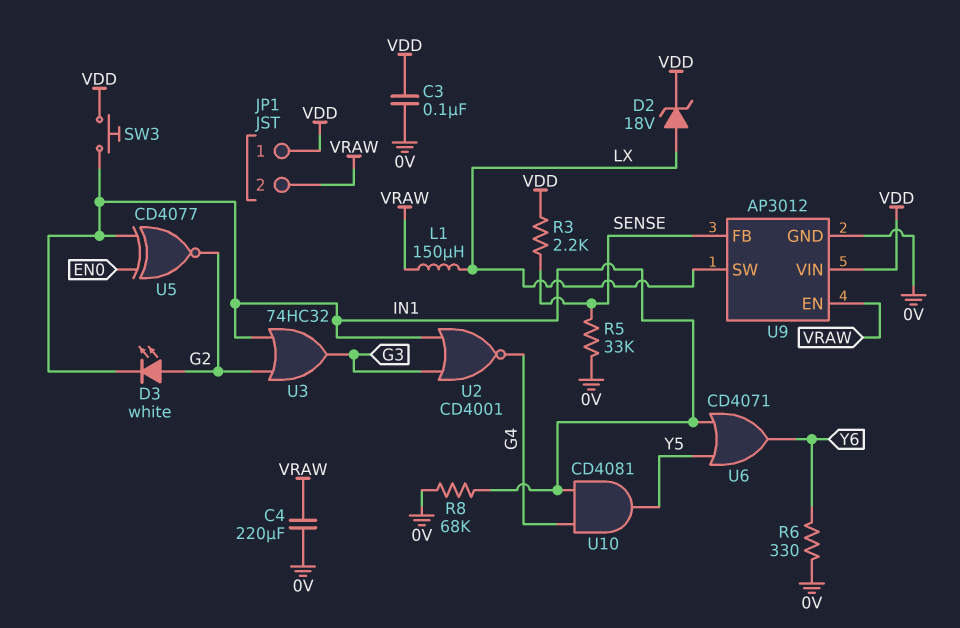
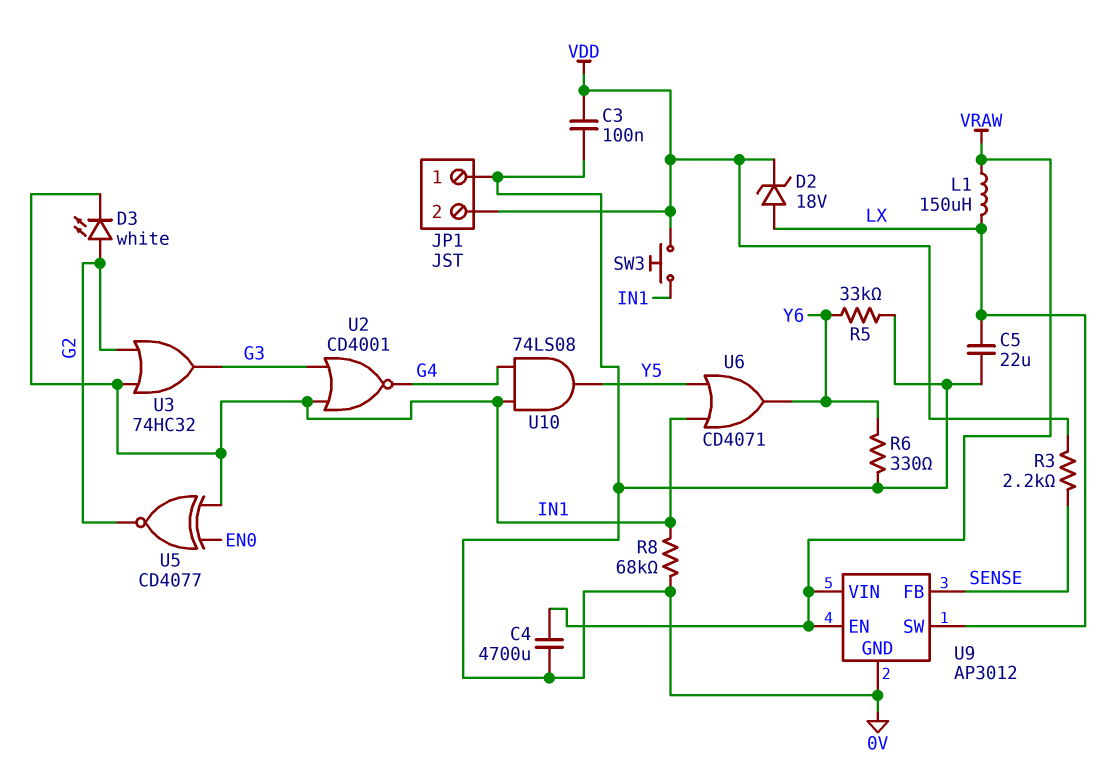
C4: 220uF (0V, VRAW) -> 4700uF (0V, VRAW)
C5: none -> 22uF (0V, LX)
JP1 pin 1: VDD -> 0V
JP1 pin 2: VRAW -> VDD
R5: 33k (0V, SENSE) -> 33k (0V, Y6)
U9 pin VIN: VDD -> VRAW
U10: AND CD4081 (in G4, in IN1, out Y5) -> AND 74LS08 (in G4, in IN1, out Y5)

